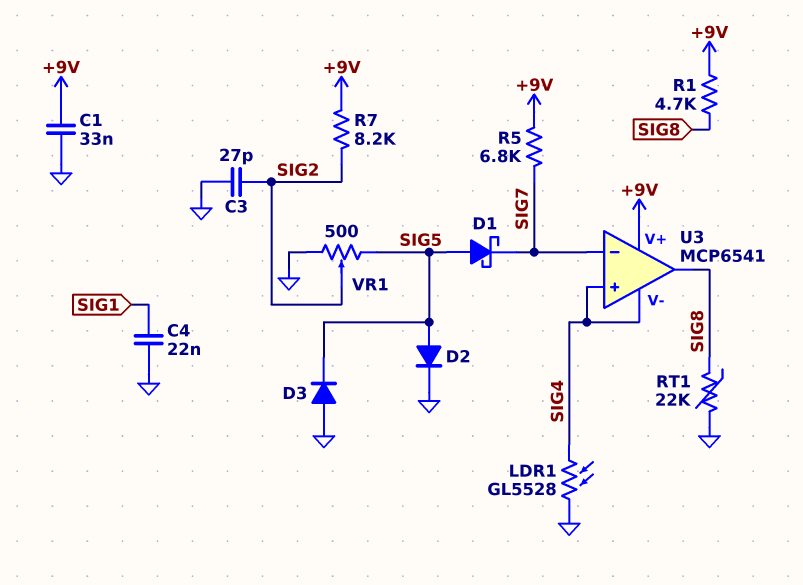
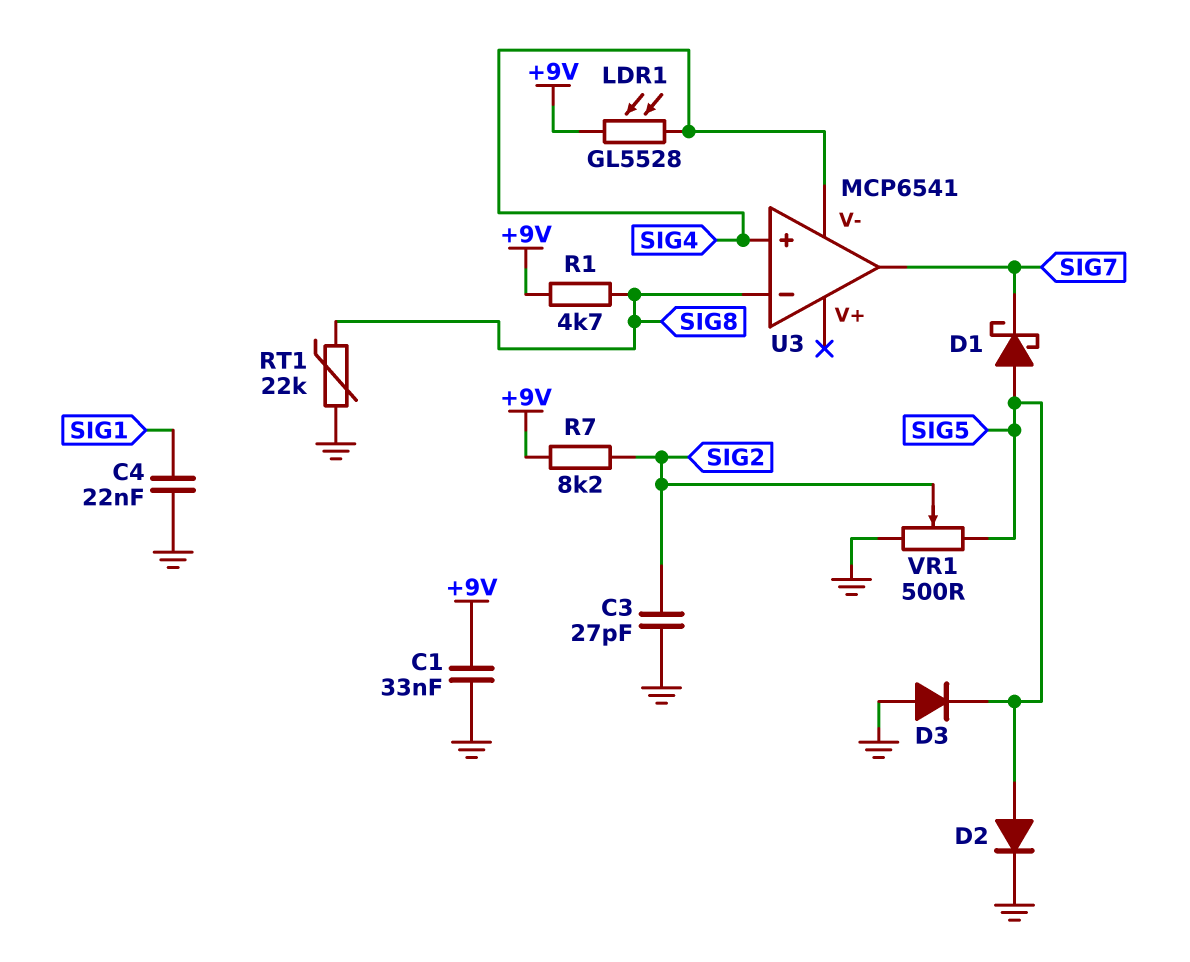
LDR1: GL5528 (GND, SIG4) -> GL5528 (+9V, SIG4)
R5: 6.8k (+9V, SIG7) -> none
U3 pin V+: +9V -> none
U3 pin in-: SIG7 -> SIG8
U3 pin out: SIG8 -> SIG7

